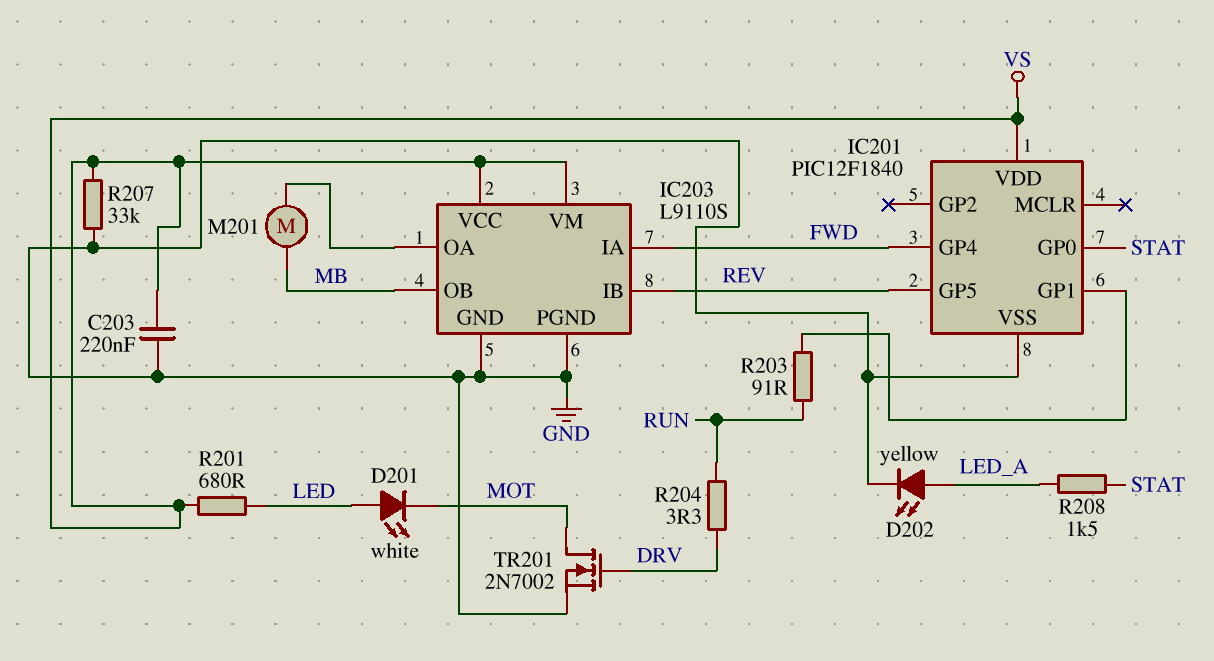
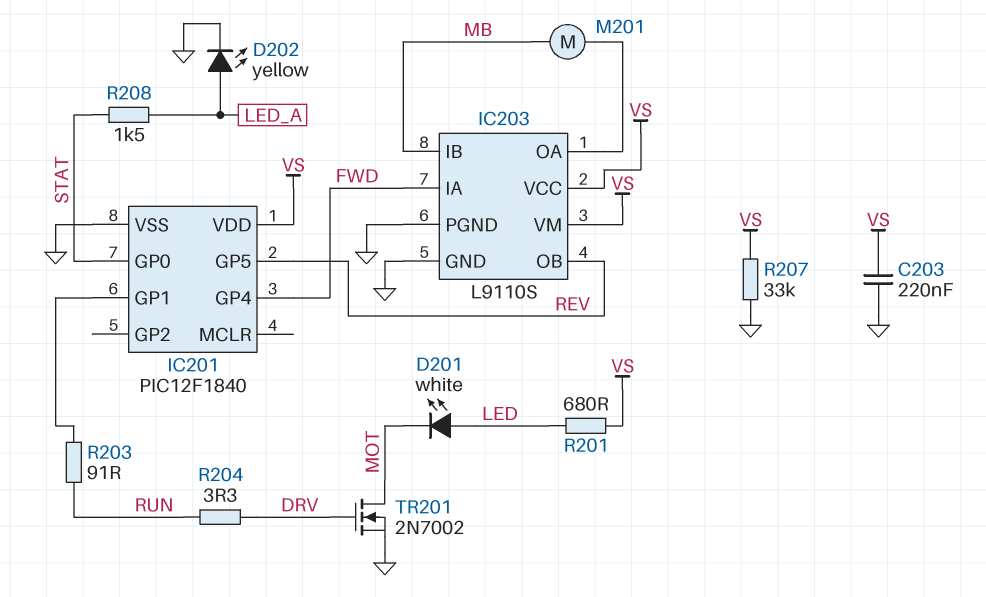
IC203 pin IB: REV -> MB
IC203 pin OB: MB -> REV

